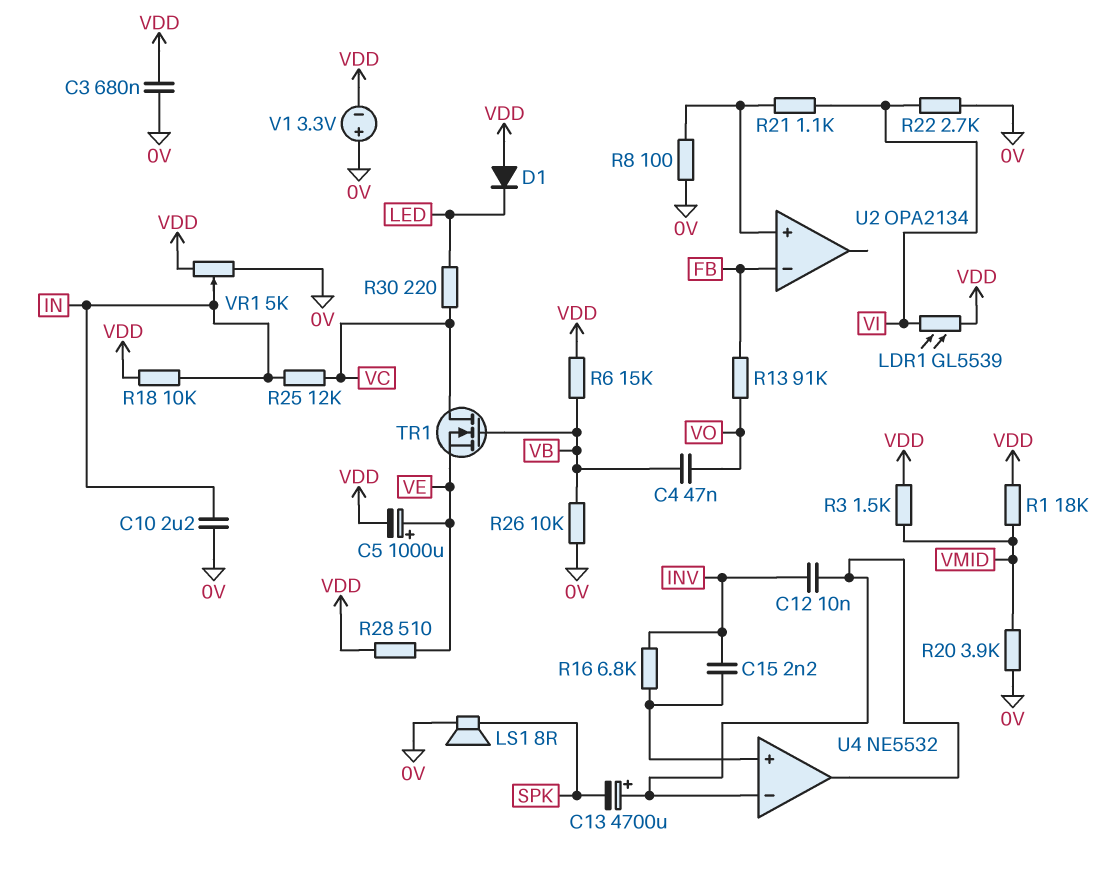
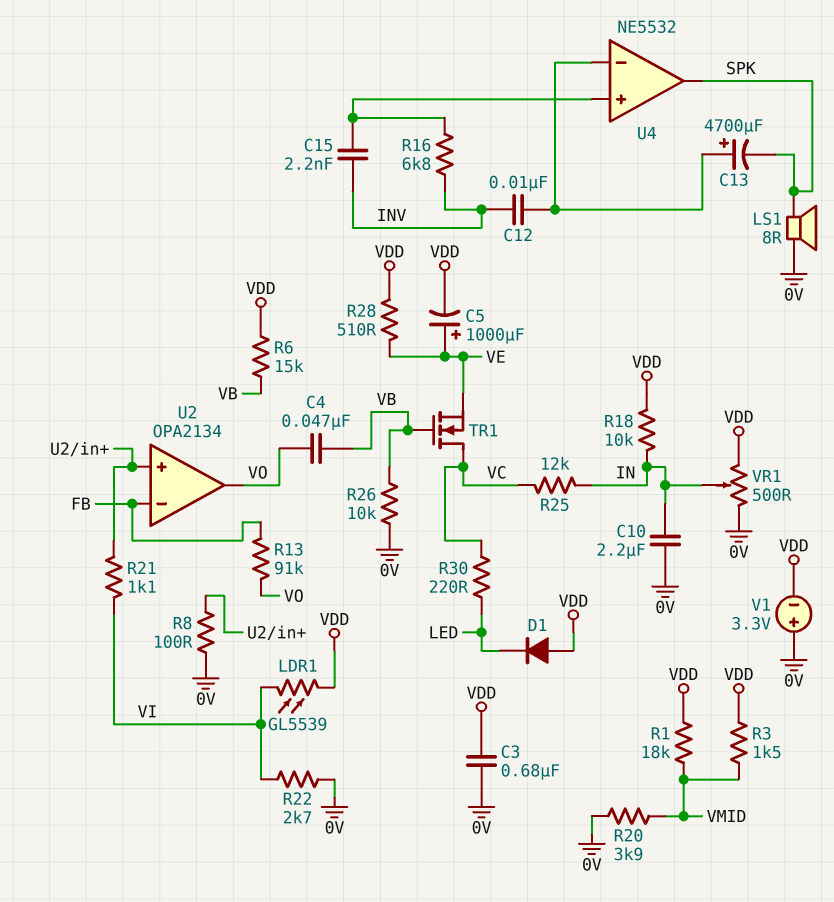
U2 pin out: none -> VO
U4 pin out: U4/in- -> SPK
VR1: 5k (0V, VDD, wiper IN) -> 500 (0V, VDD, wiper IN)

